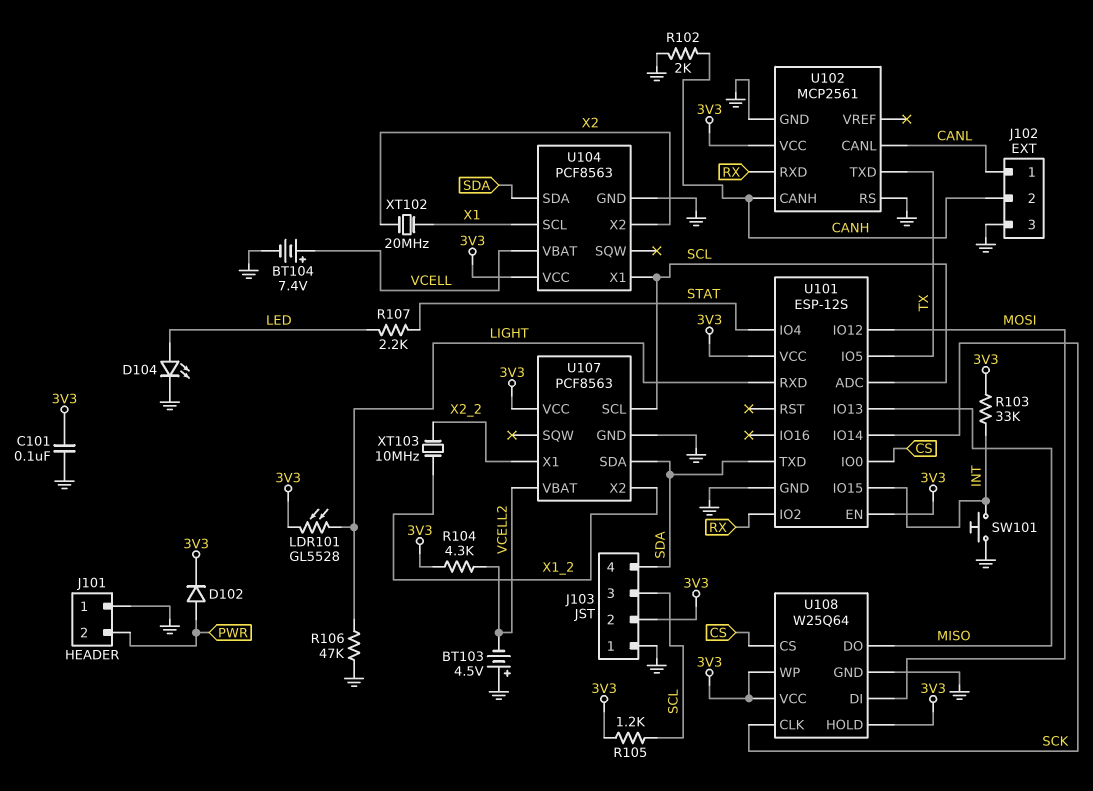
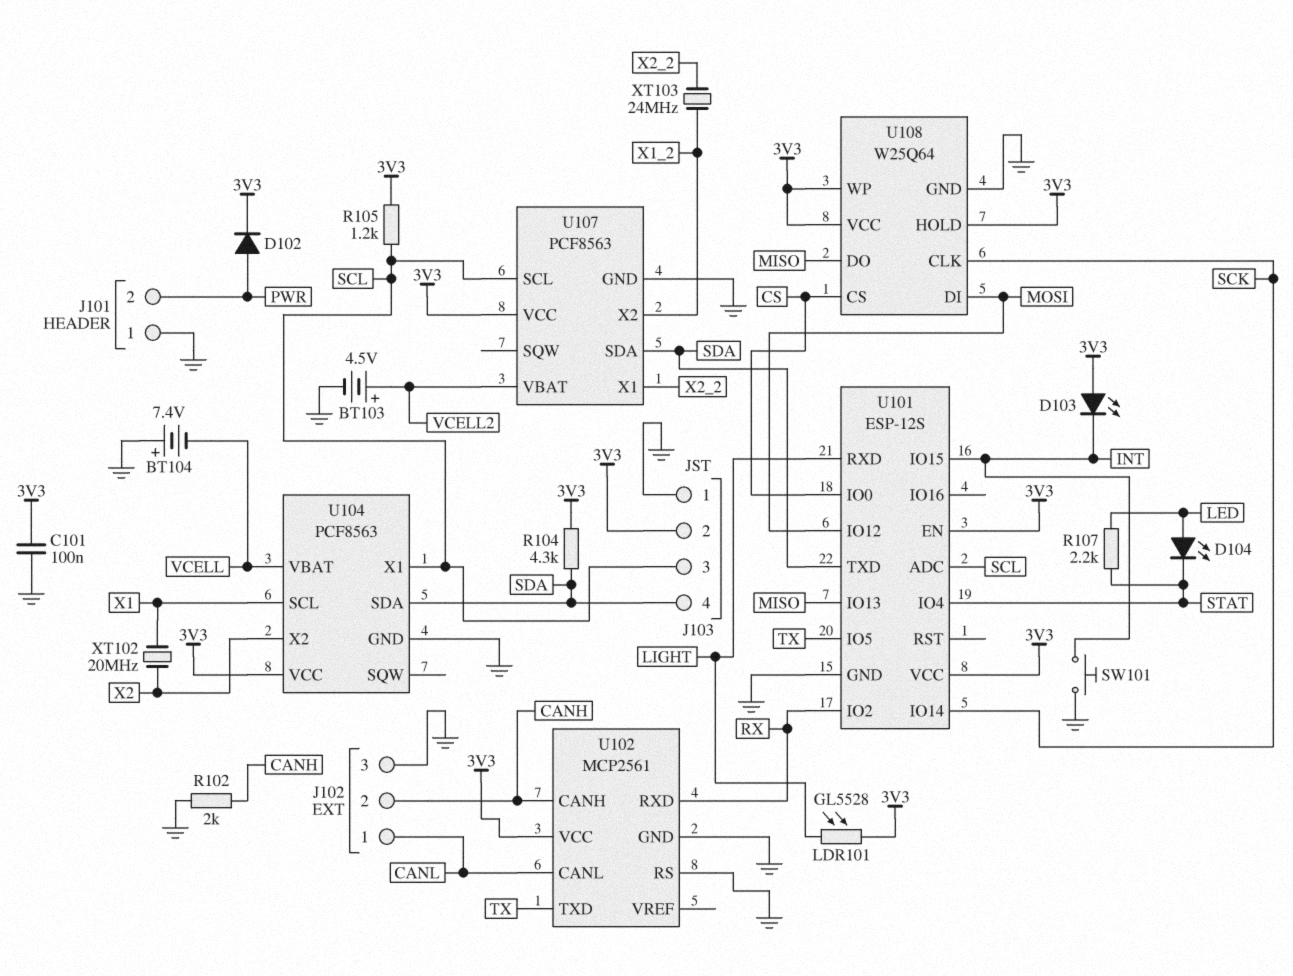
BT103: 4.5V (plus GND, minus VCELL2) -> 4.5V (plus VCELL2, minus GND)
BT104: 7.4V (plus VCELL, minus GND) -> 7.4V (plus GND, minus VCELL)
D103: none -> LED (A 3V3, K INT)
D104: LED (A LED, K GND) -> LED (A LED, K STAT)
R103: 33k (3V3, INT) -> none
R104: 4.3k (3V3, VCELL2) -> 4.3k (3V3, SDA)
R106: 47k (GND, LIGHT) -> none
XT103: 10MHz (X1_2, X2_2) -> 24MHz (X1_2, X2_2)

